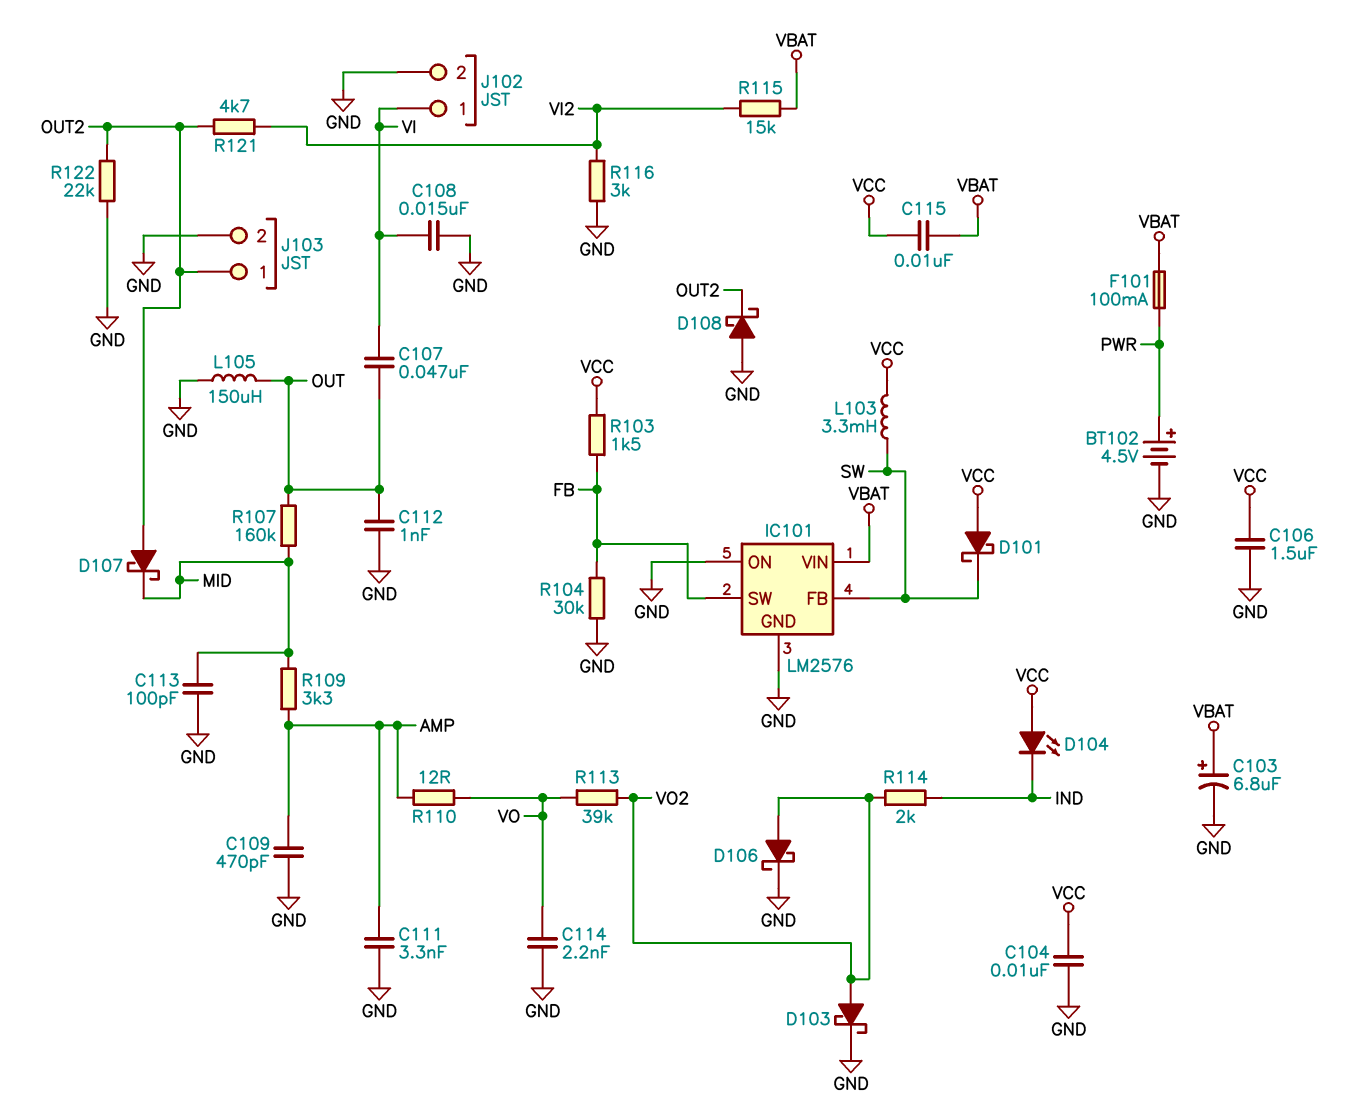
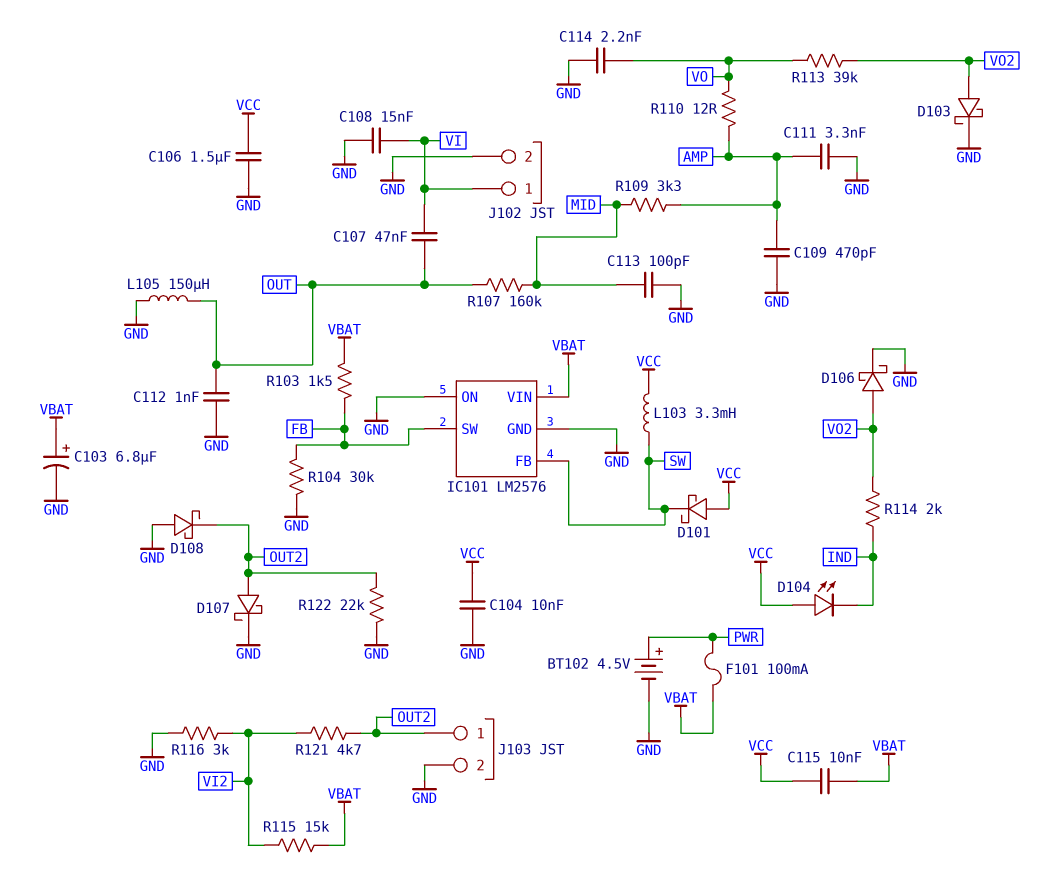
D107: schottky (A OUT2, K MID) -> schottky (A OUT2, K GND)
R103: 1.5k (FB, VCC) -> 1.5k (FB, VBAT)

